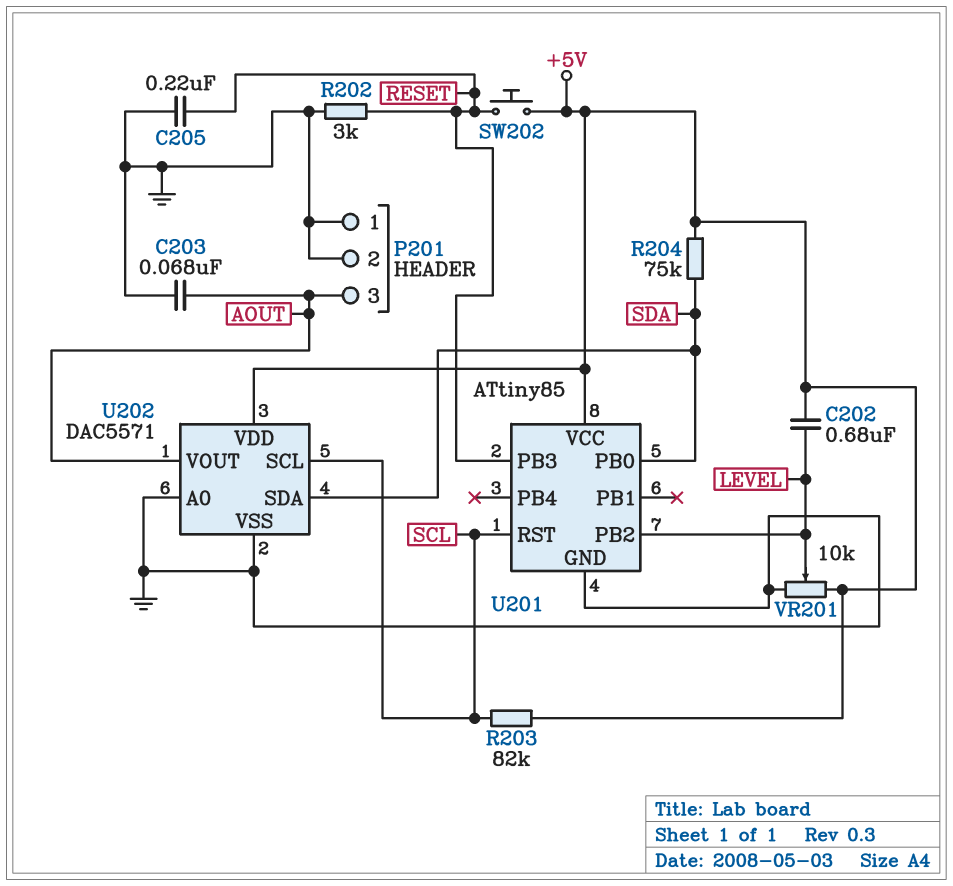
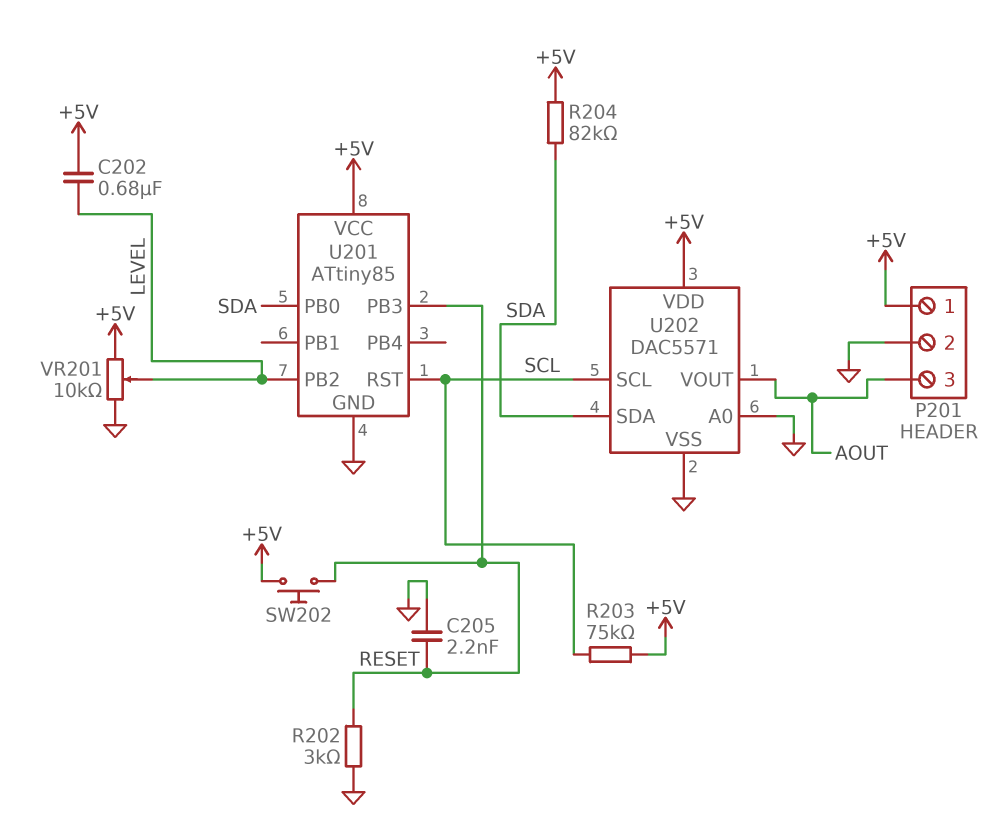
C203: 68nF (AOUT, GND) -> none
C205: 220nF (GND, RESET) -> 2.2nF (GND, RESET)
P201 pin 1: GND -> +5V
R203: 82k (+5V, SCL) -> 75k (+5V, SCL)
R204: 75k (+5V, SDA) -> 82k (+5V, SDA)

